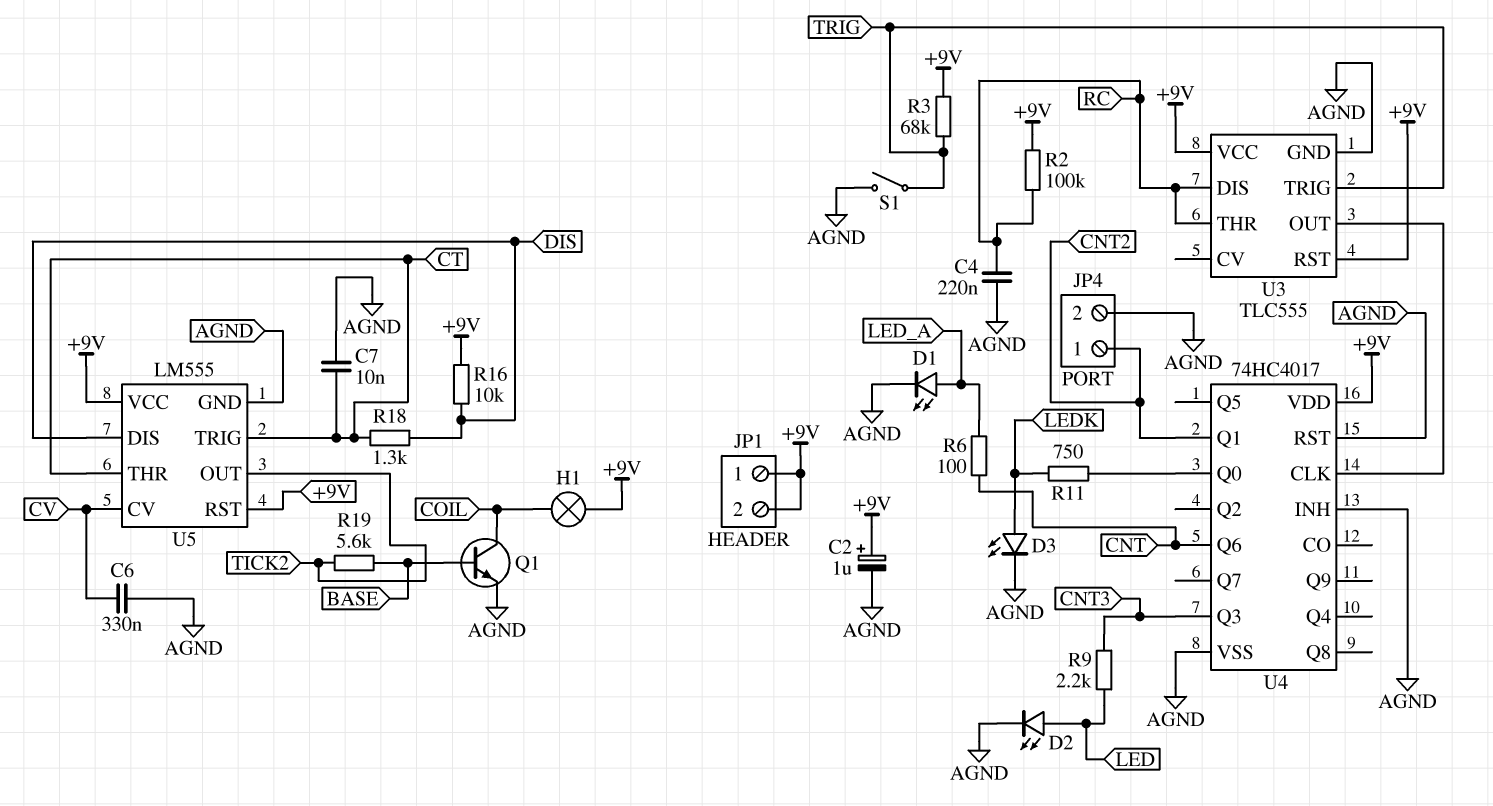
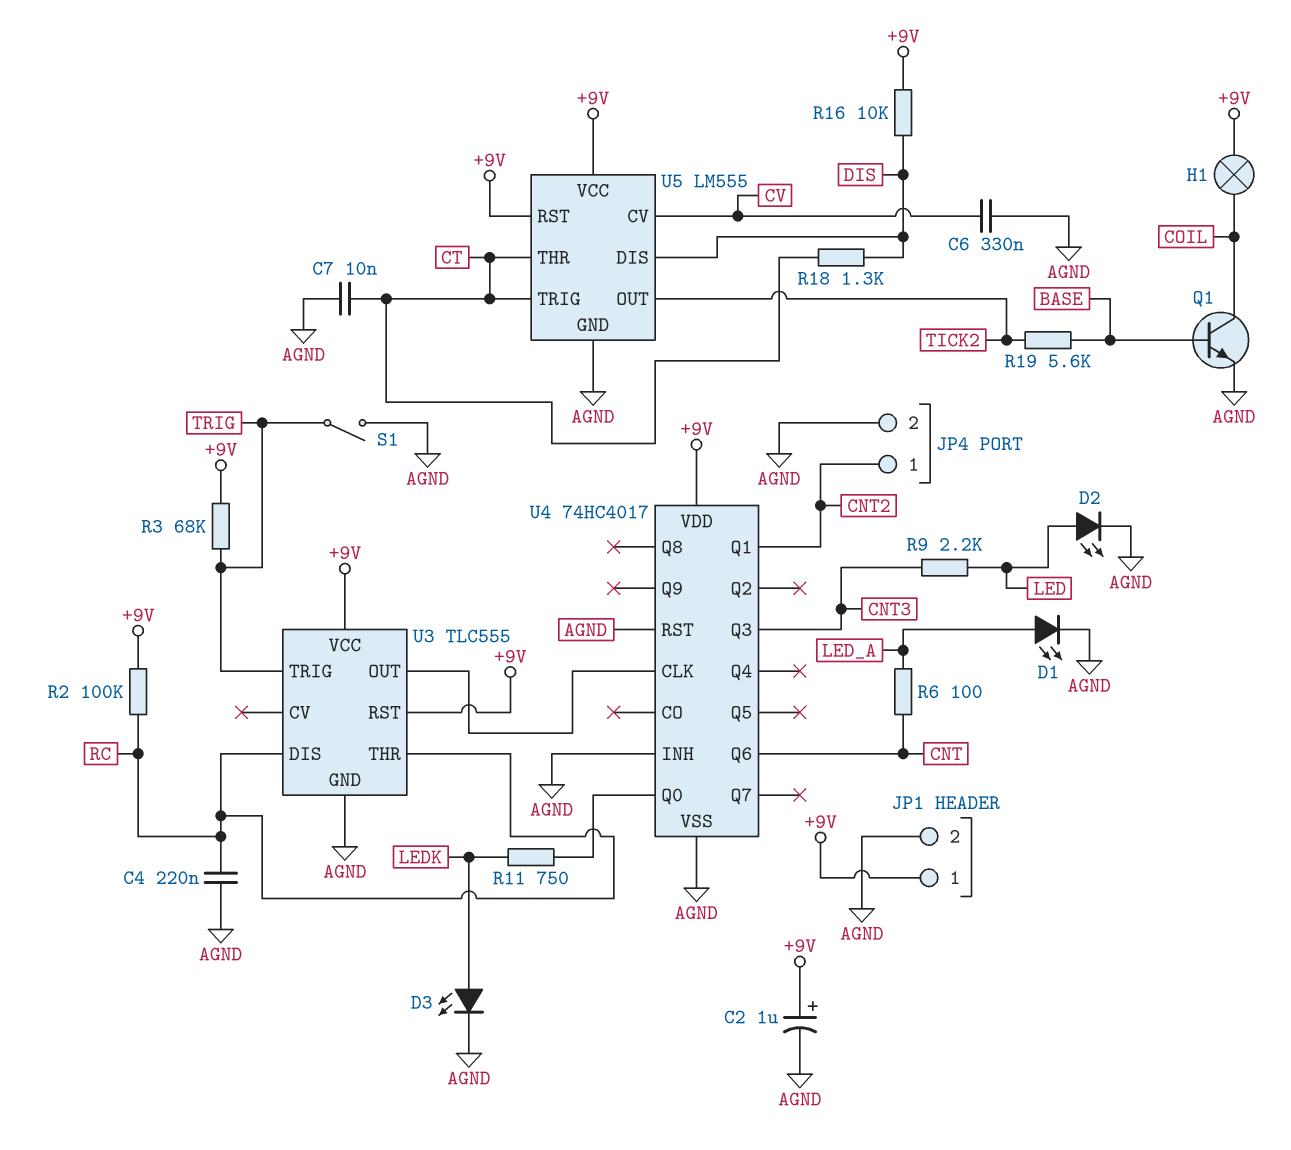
JP1 pin 2: +9V -> AGND

